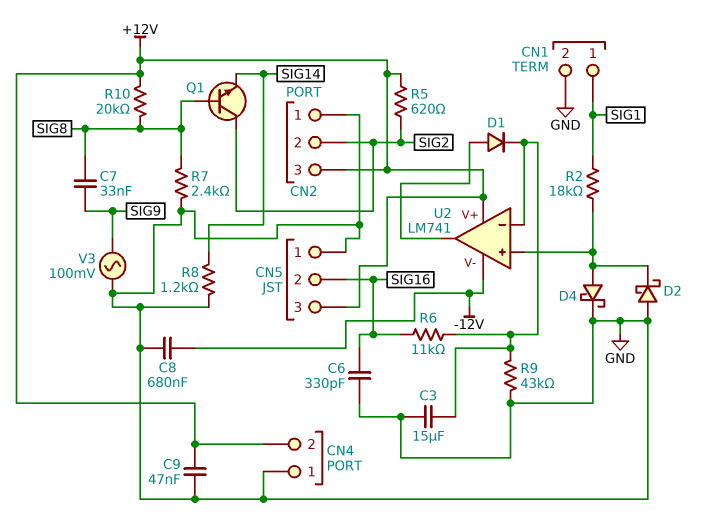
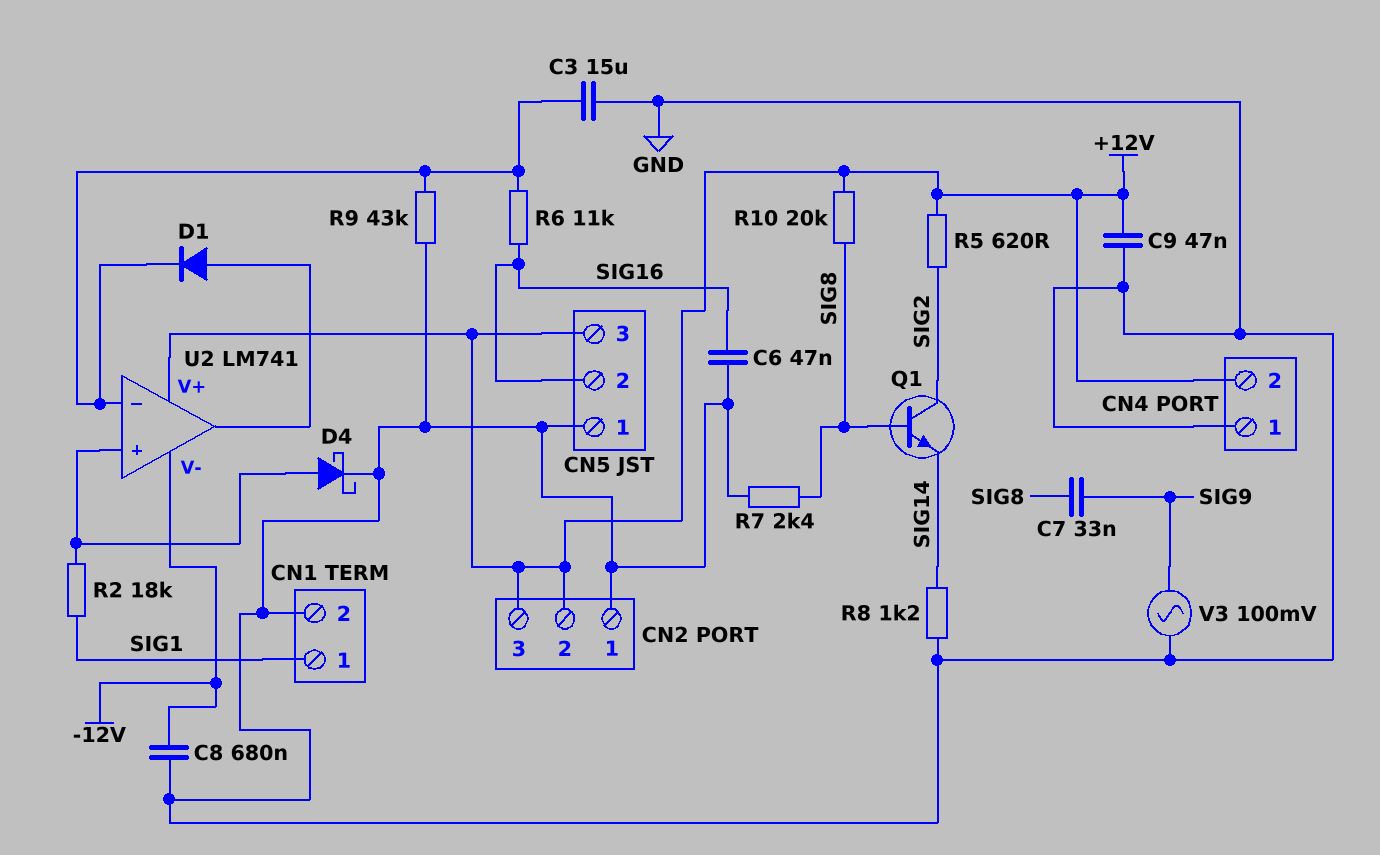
C6: 330pF (GND, SIG16) -> 47nF (GND, SIG16)
CN2 pin 2: SIG2 -> +12V
D2: schottky (A GND, K U2/in+) -> none

